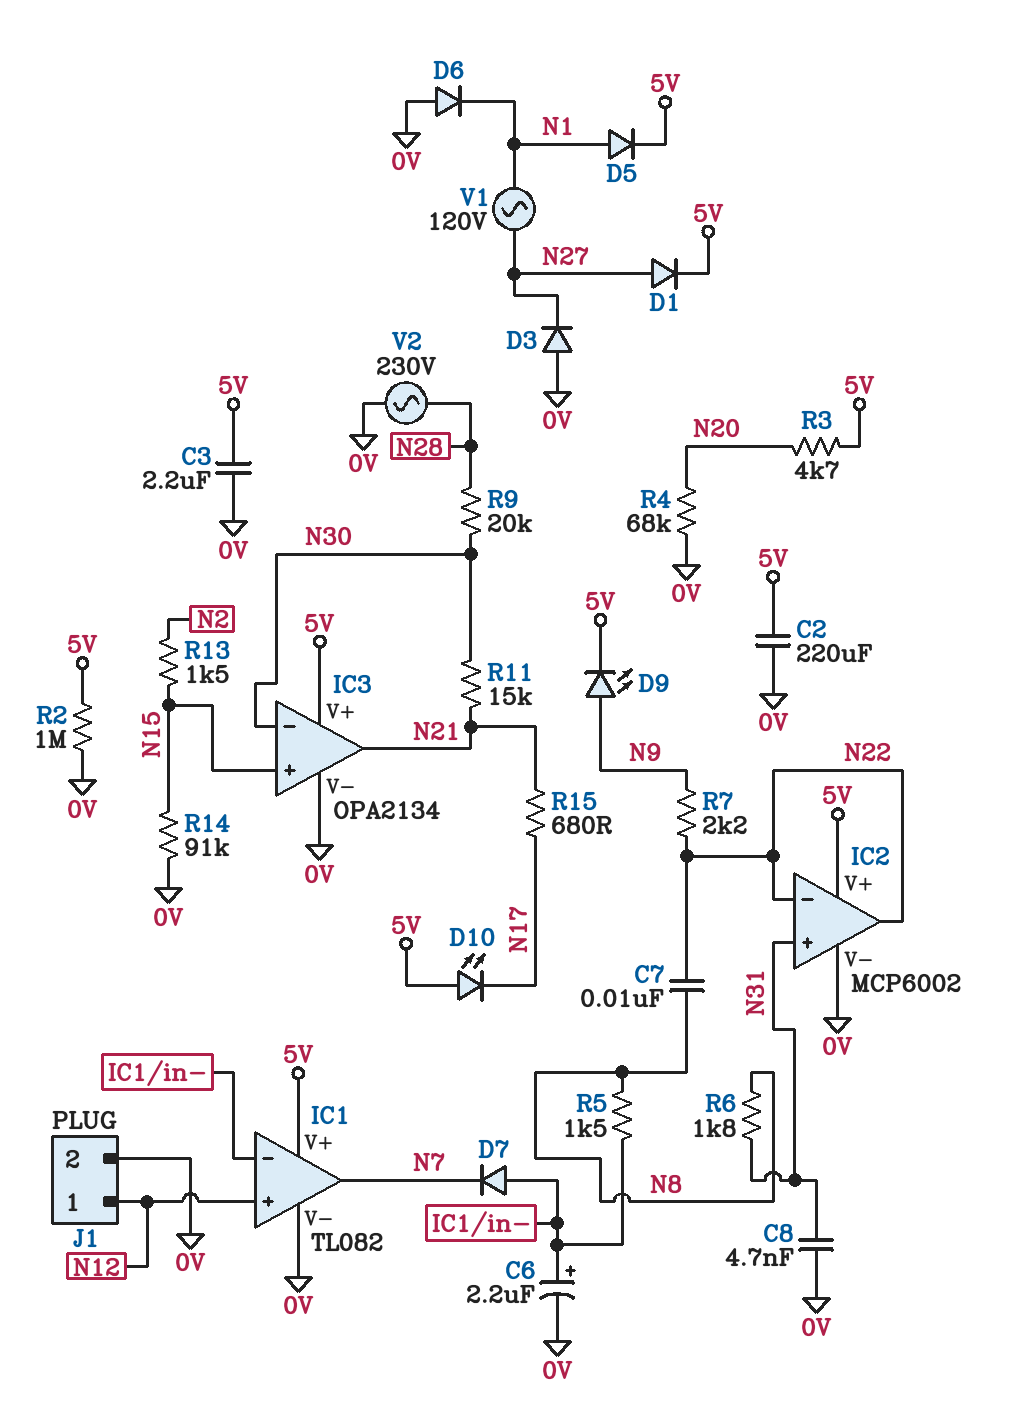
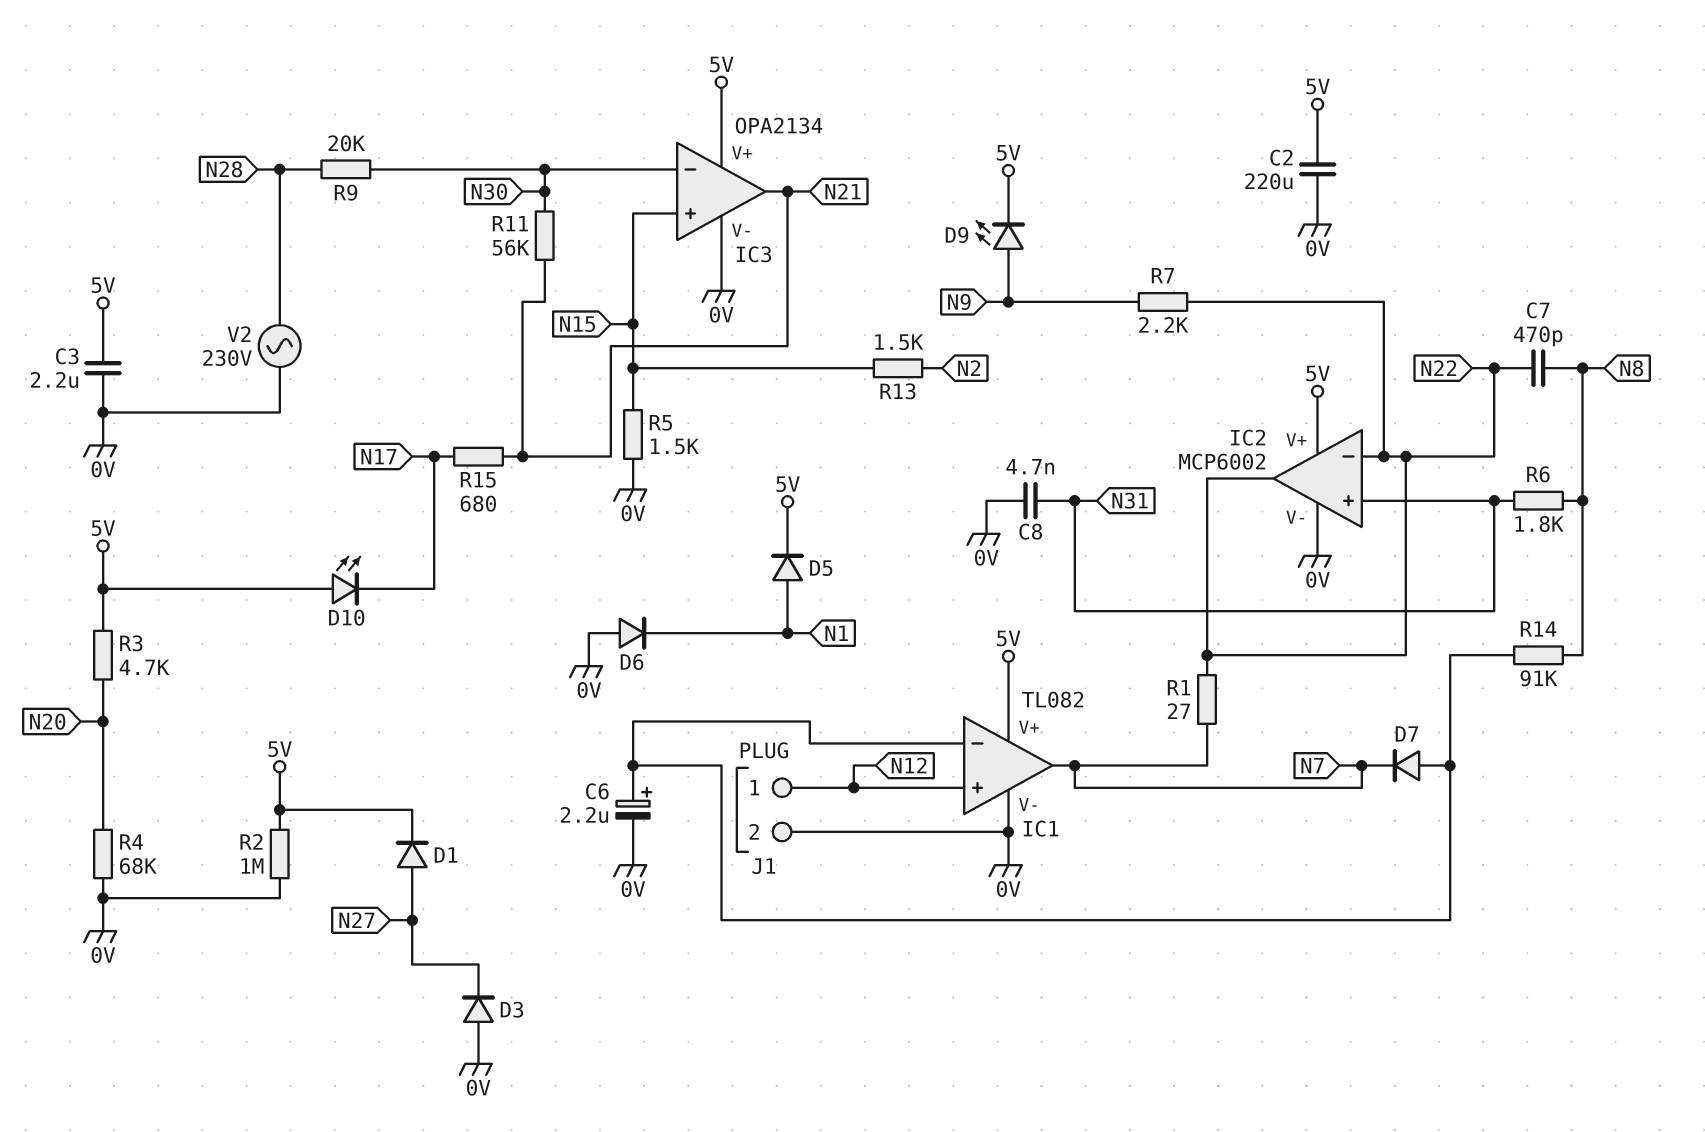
C7: 10nF (N8, N22) -> 470pF (N8, N22)
R1: none -> 27 (N7, N22)
R5: 1.5k (IC1/in-, N8) -> 1.5k (0V, N15)
R11: 15k (N21, N30) -> 56k (N21, N30)
R14: 91k (0V, N15) -> 91k (IC1/in-, N8)
V1: AC 120V (N1, N27) -> none

